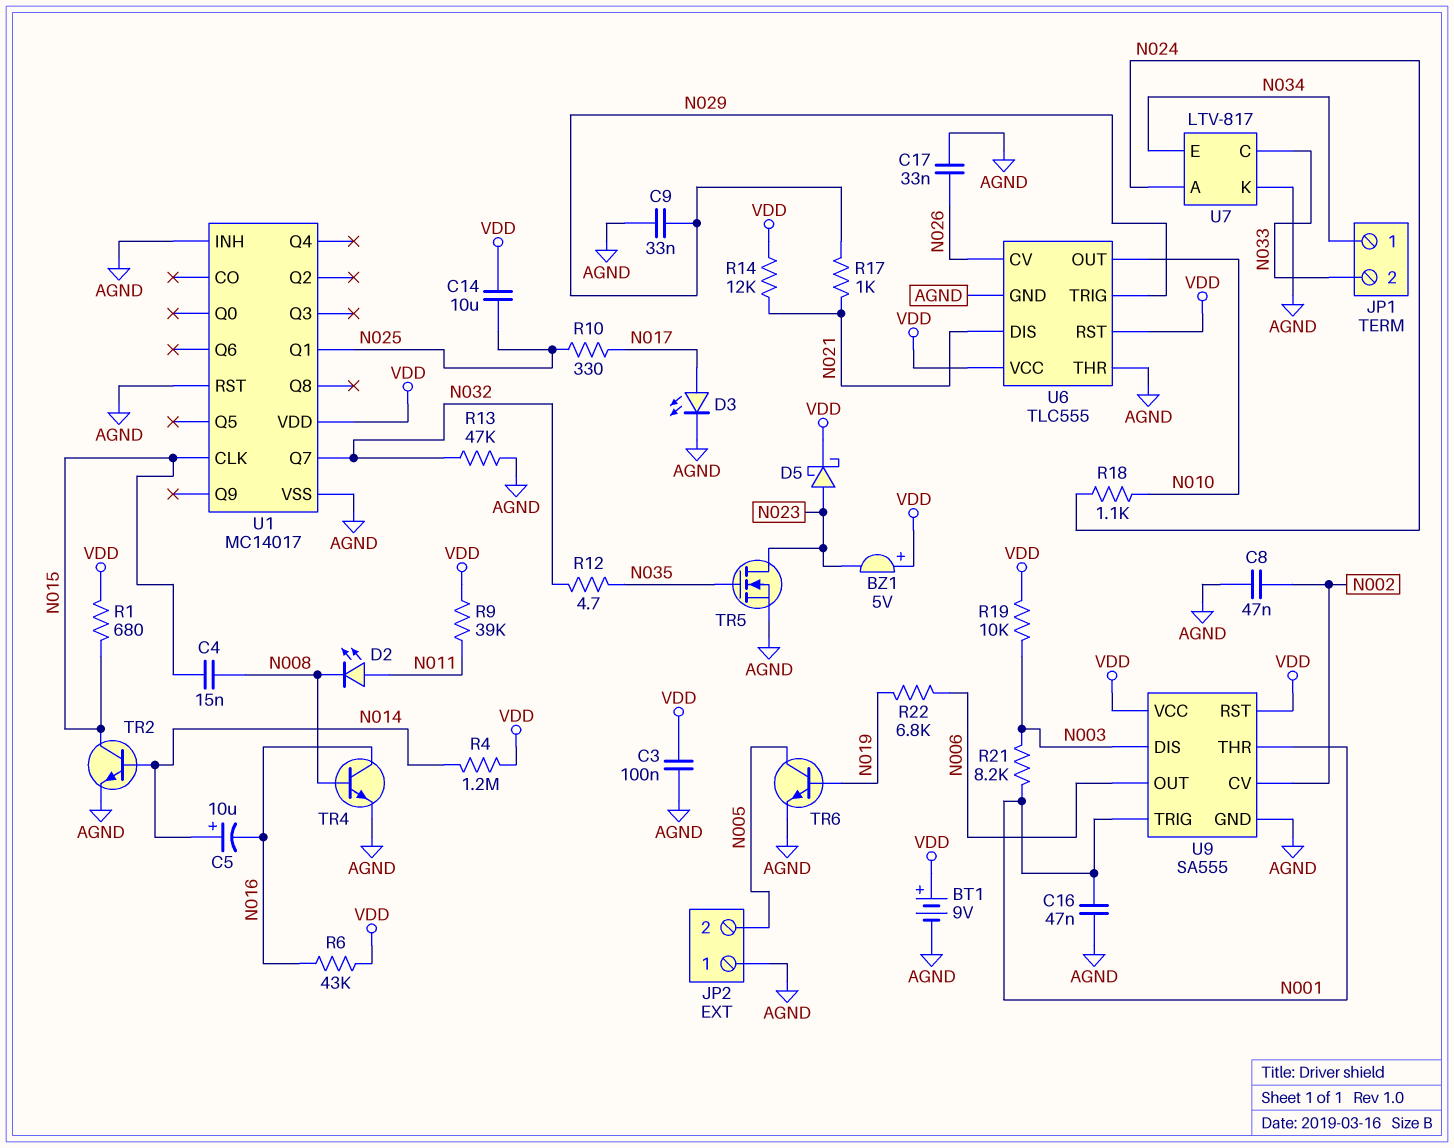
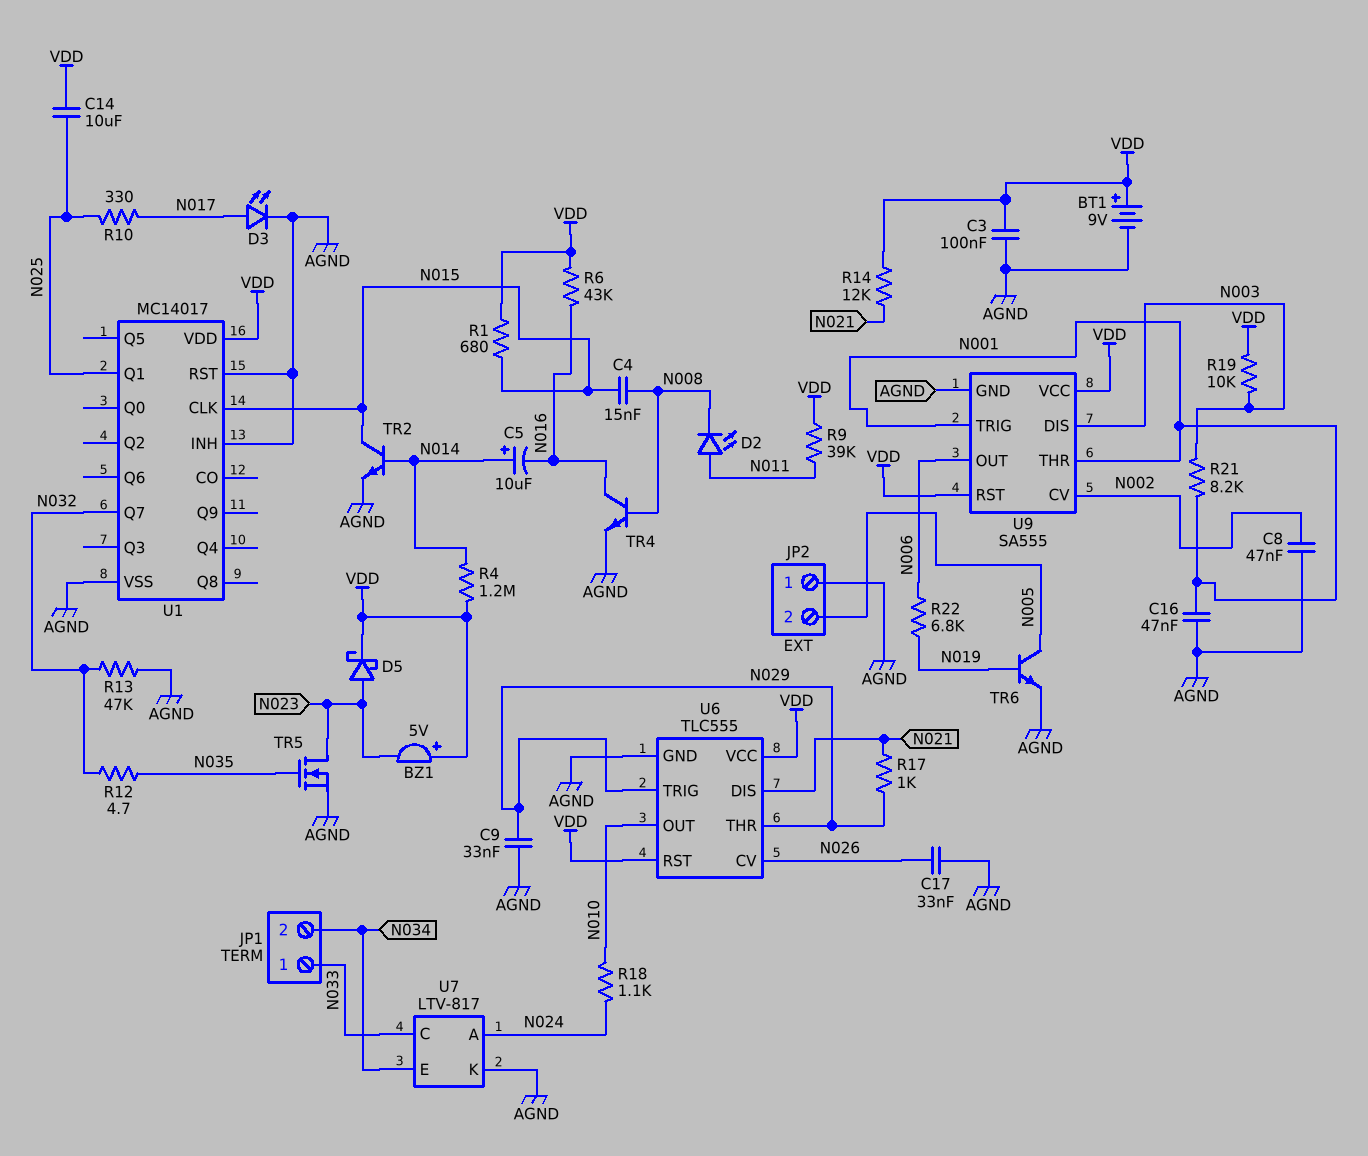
JP1 pin 1: N034 -> N033
JP1 pin 2: N033 -> N034
U6 pin THR: AGND -> N029

